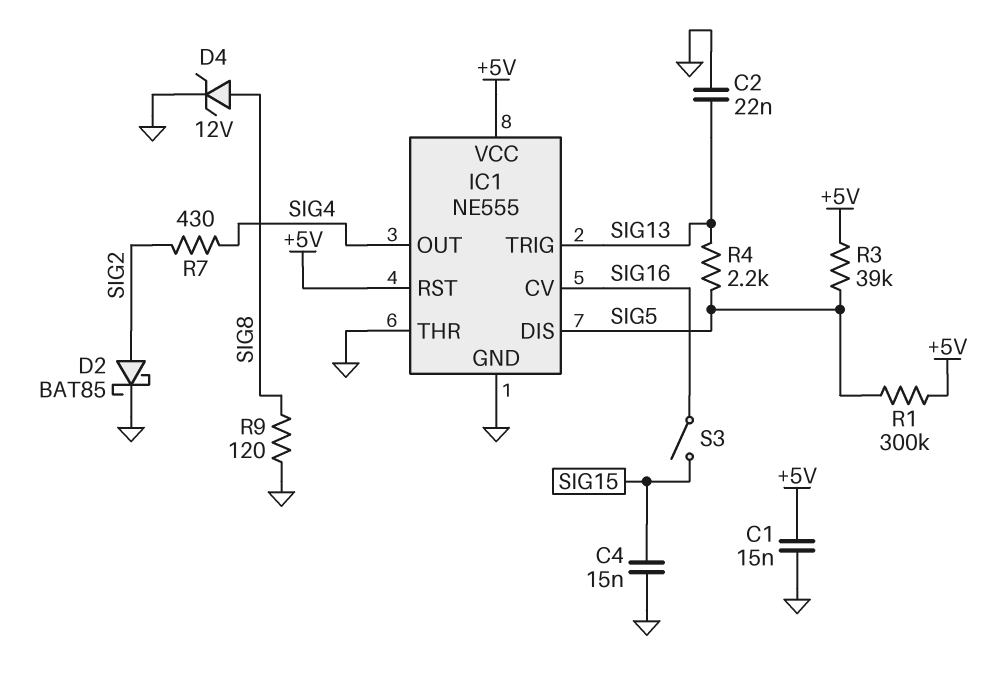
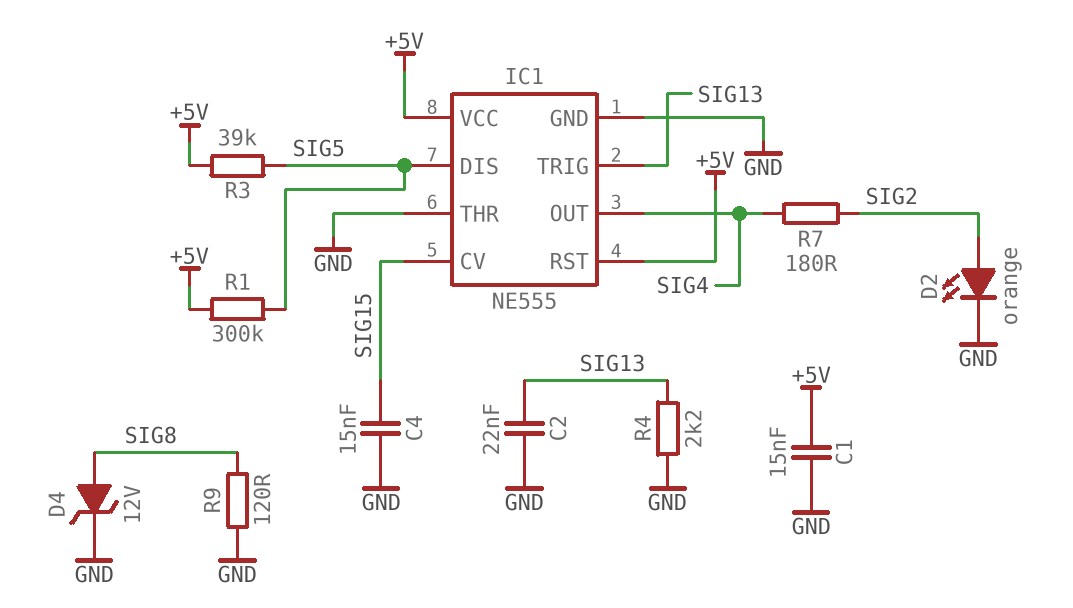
D2: schottky BAT85 (A SIG2, K GND) -> LED orange (A SIG2, K GND)
IC1 pin CV: SIG16 -> SIG15
R4: 2.2k (SIG5, SIG13) -> 2.2k (GND, SIG13)
R7: 430 (SIG2, SIG4) -> 180 (SIG2, SIG4)
S3: switch (SIG15, SIG16) -> none

